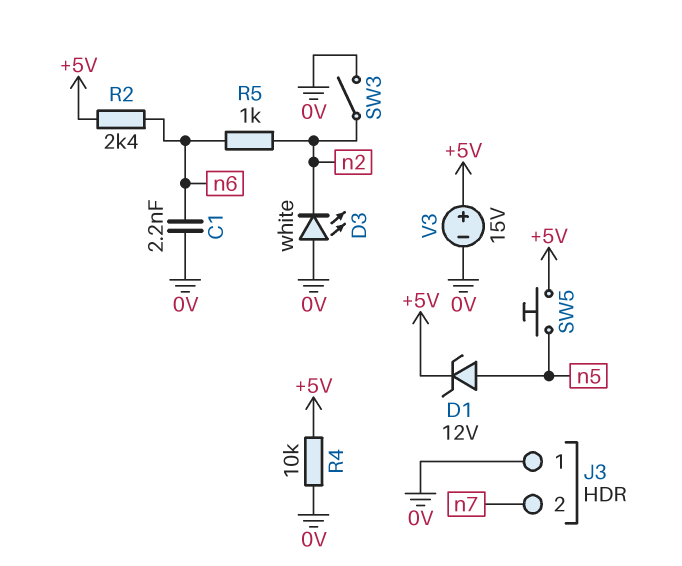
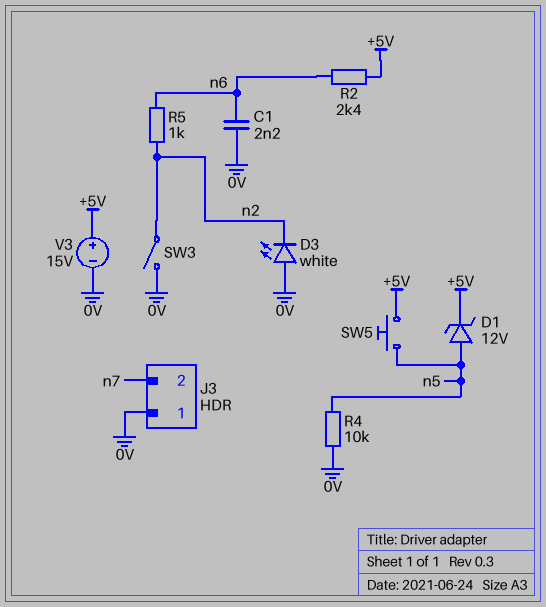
R4: 10k (+5V, 0V) -> 10k (0V, n5)

